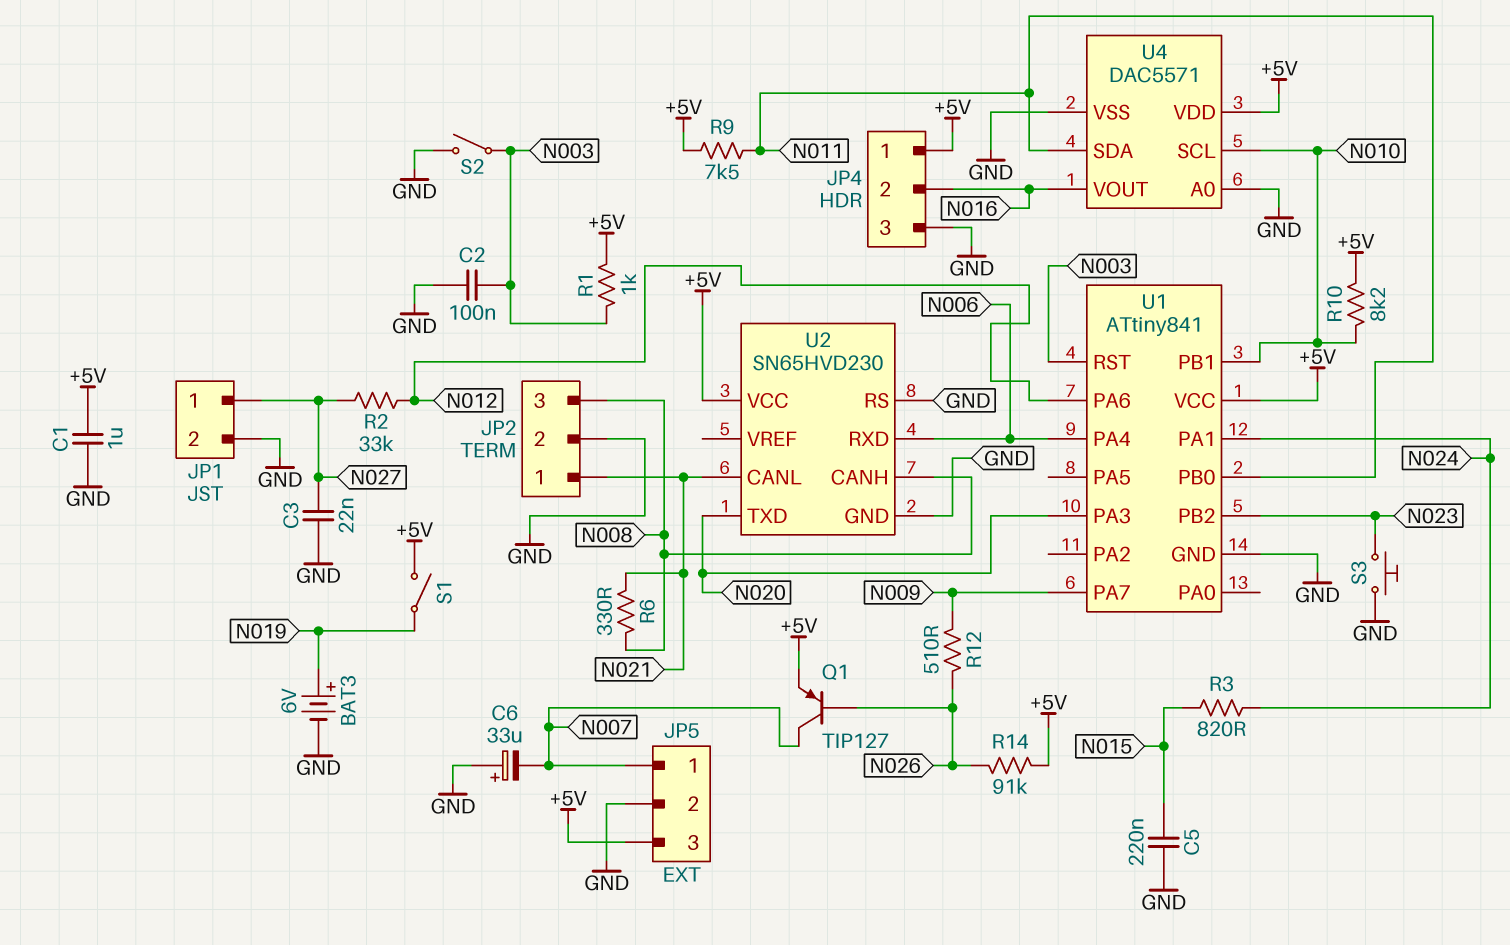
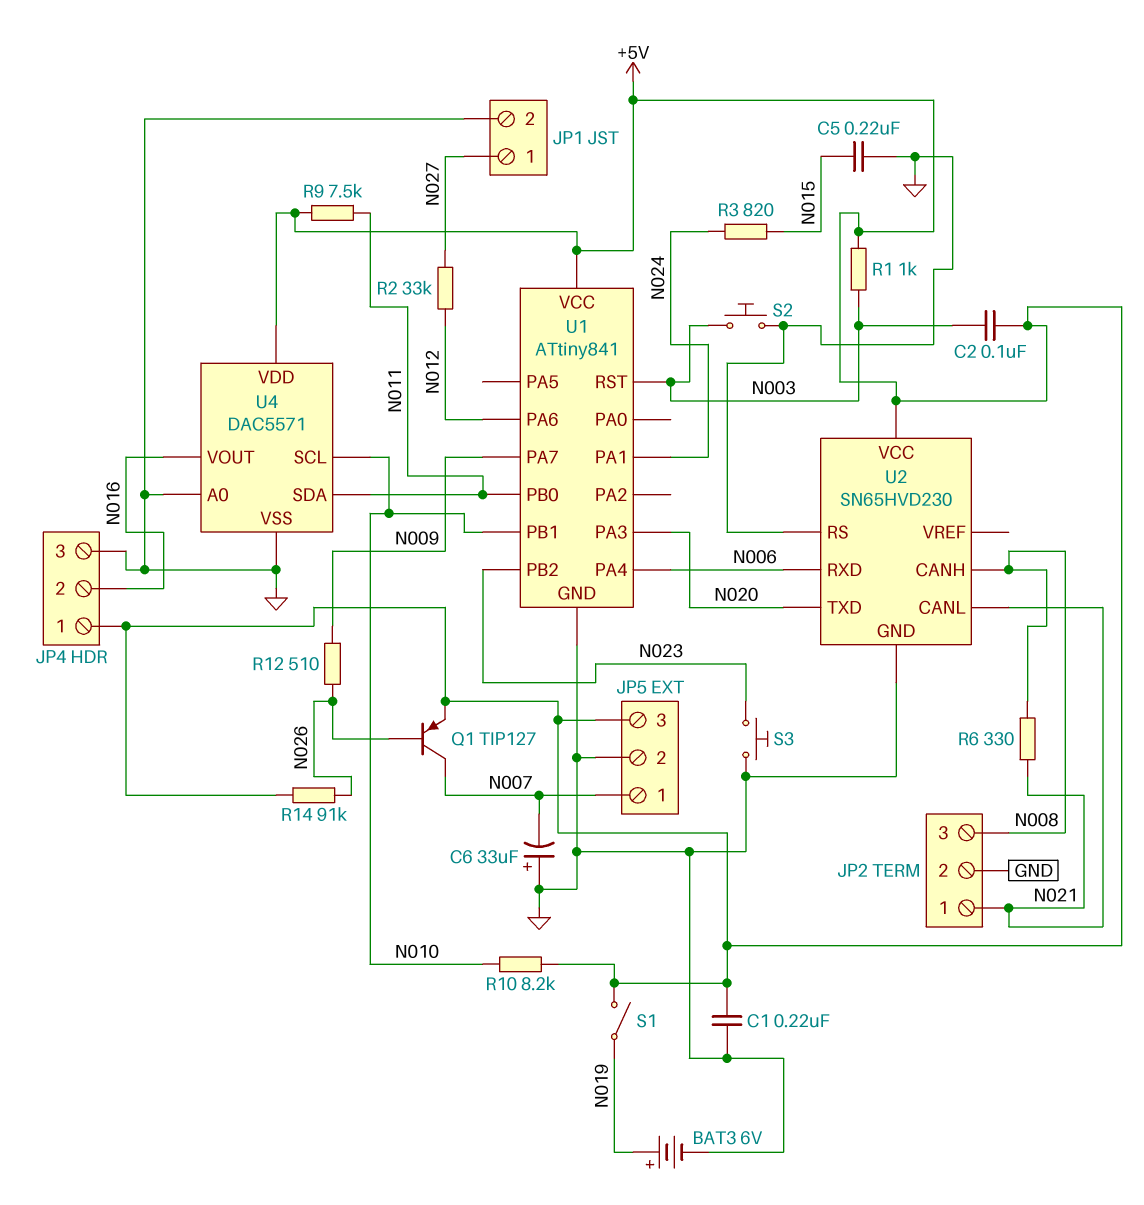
C1: 1uF (+5V, GND) -> 220nF (+5V, GND)
C2: 100nF (GND, N003) -> 100nF (+5V, N003)
C3: 22nF (GND, N027) -> none
S2: switch (GND, N003) -> button (GND, N003)

